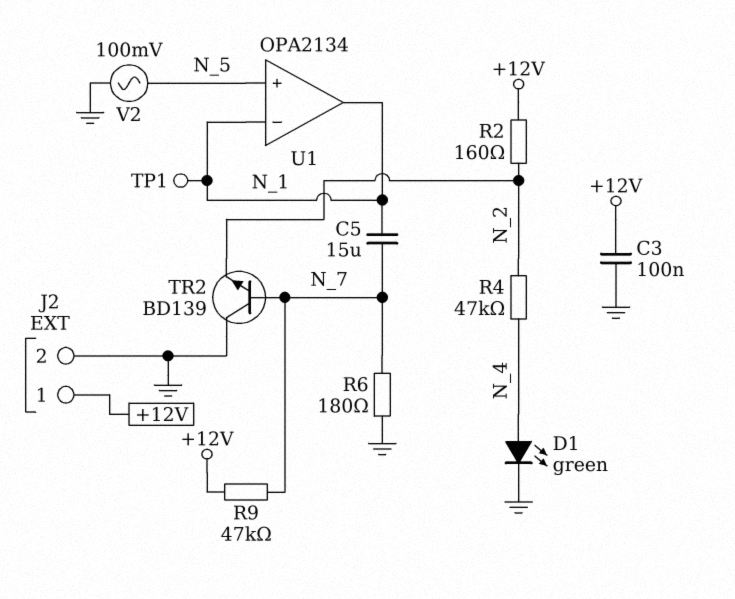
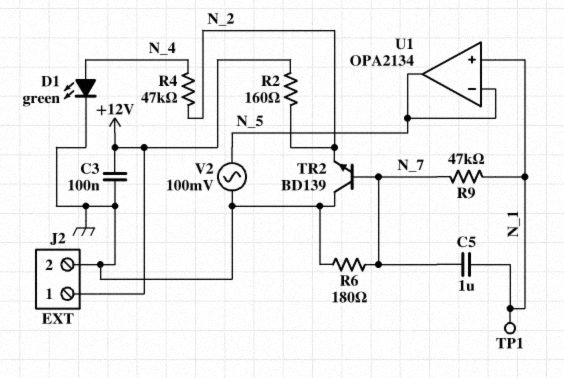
C5: 15uF (N_1, N_7) -> 1uF (N_1, N_7)
R9: 47k (+12V, N_7) -> 47k (N_1, N_7)
U1 pin in+: N_5 -> N_1
U1 pin in-: N_1 -> N_5
U1 pin out: N_1 -> N_5

